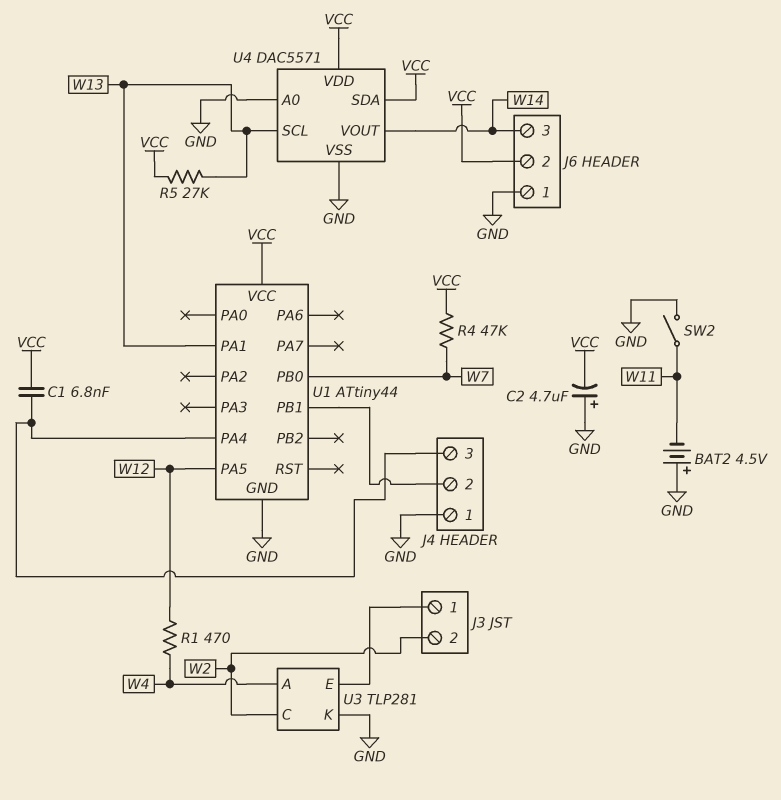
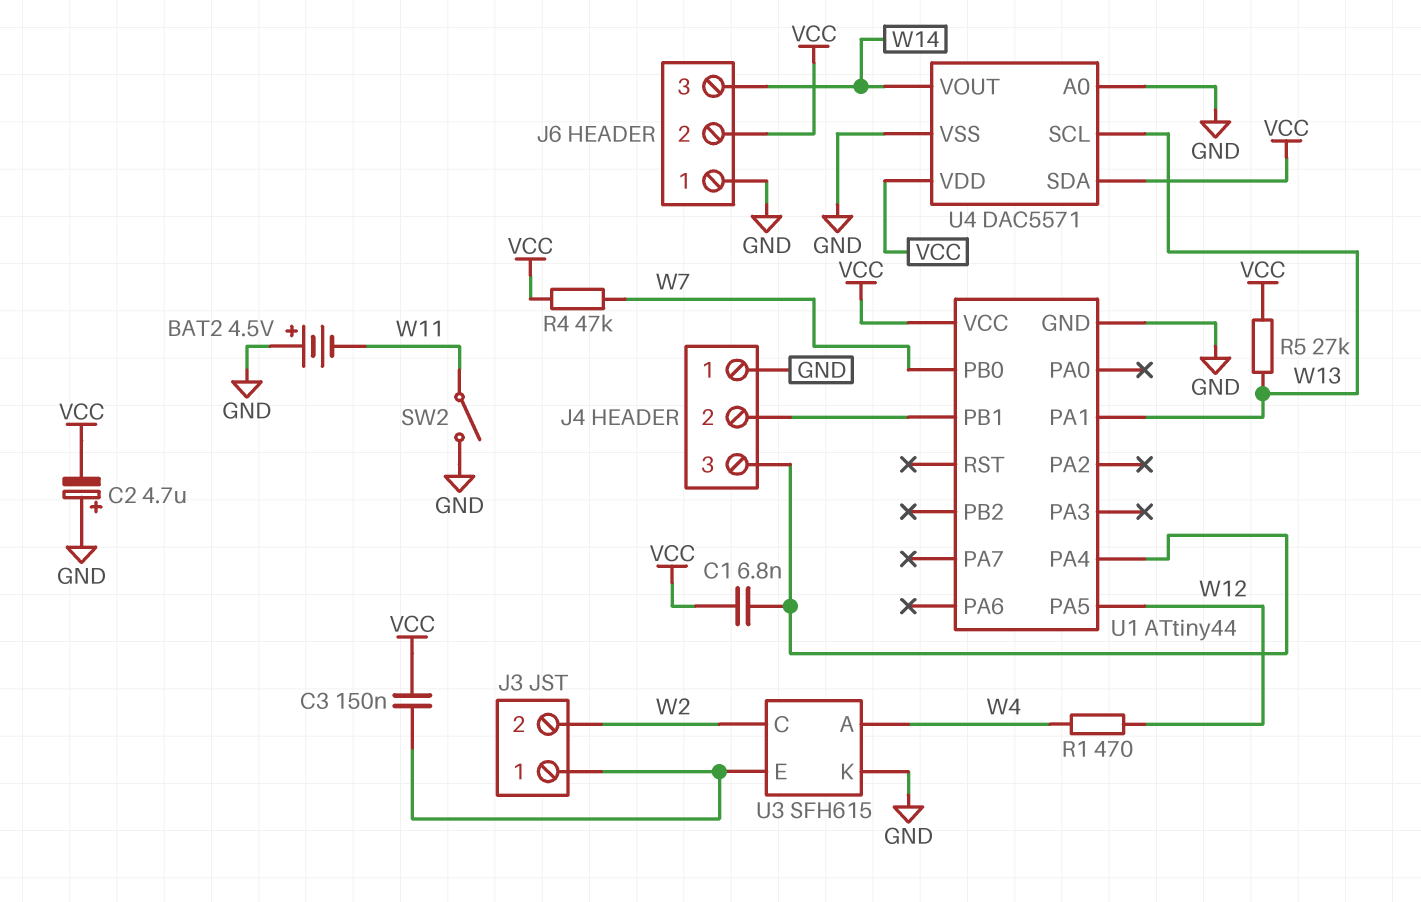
C3: none -> 150nF (J3/1, VCC)
U3: TLP281 -> SFH615

